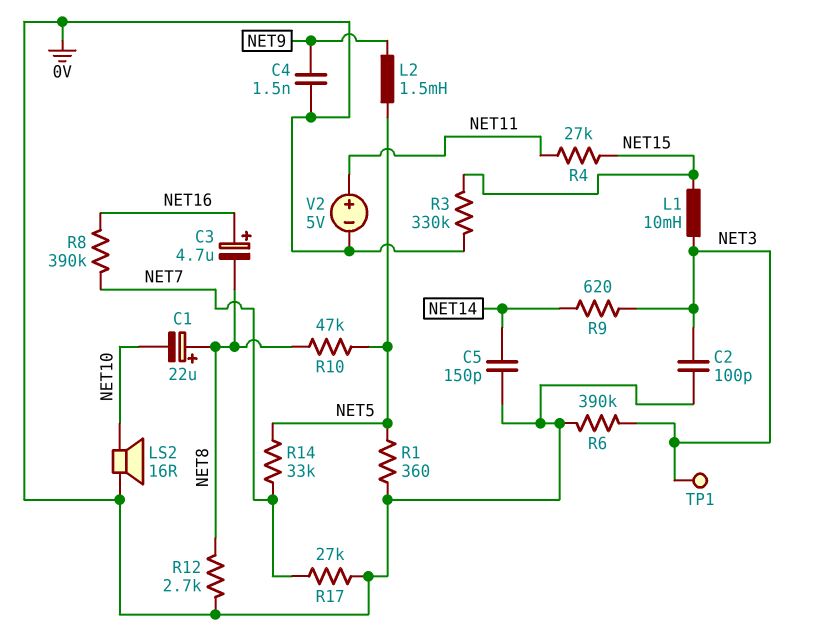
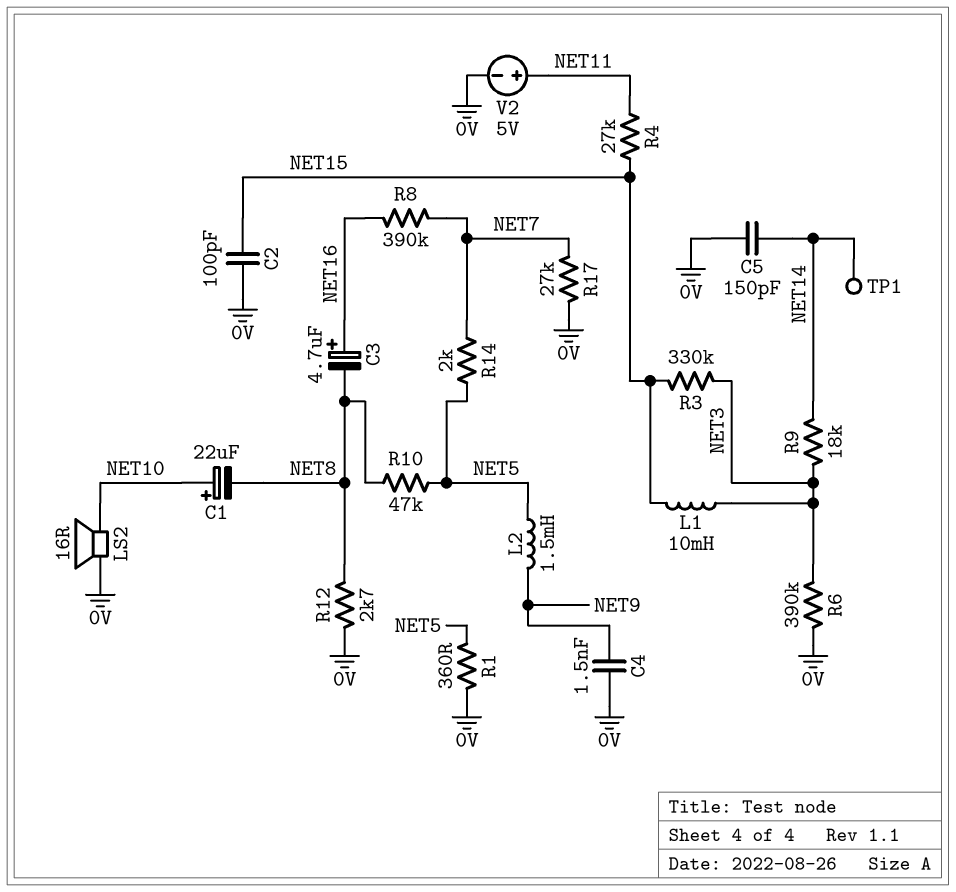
C1: 22uF (plus NET8, minus NET10) -> 22uF (plus NET10, minus NET8)
C2: 100pF (0V, NET3) -> 100pF (0V, NET15)
R3: 330k (0V, NET15) -> 330k (NET3, NET15)
R9: 620 (NET3, NET14) -> 18k (NET3, NET14)
R14: 33k (NET5, NET7) -> 2k (NET5, NET7)
TP1: test point (NET3) -> test point (NET14)

